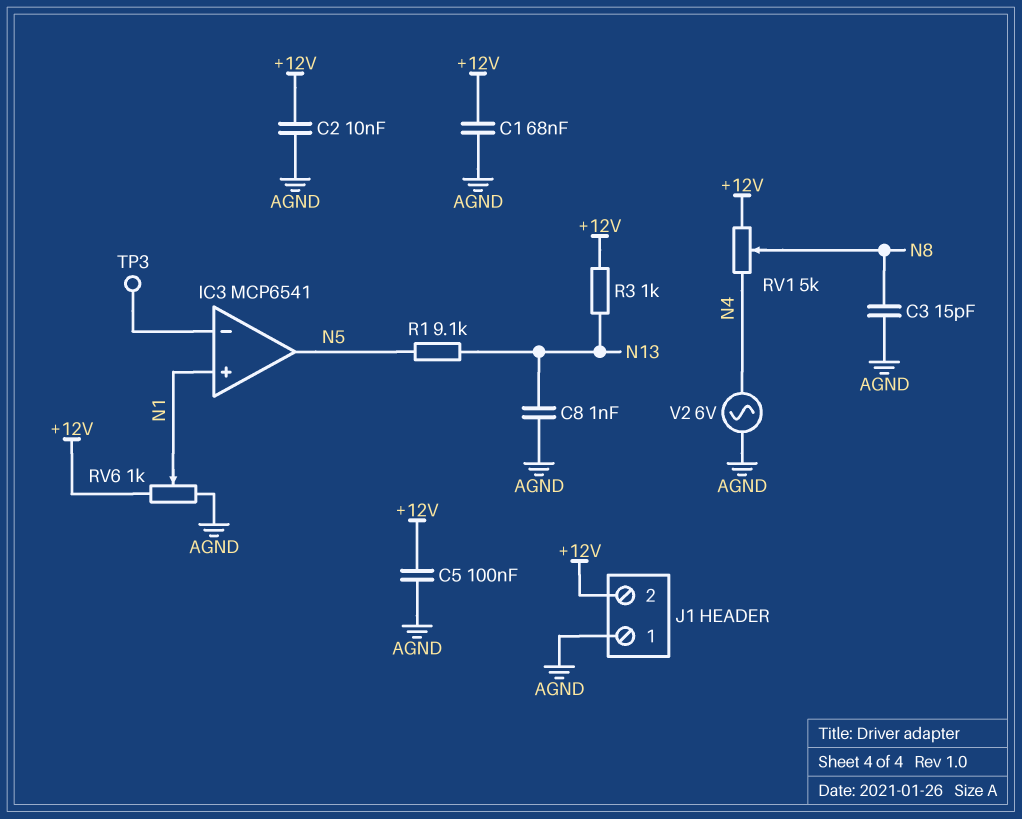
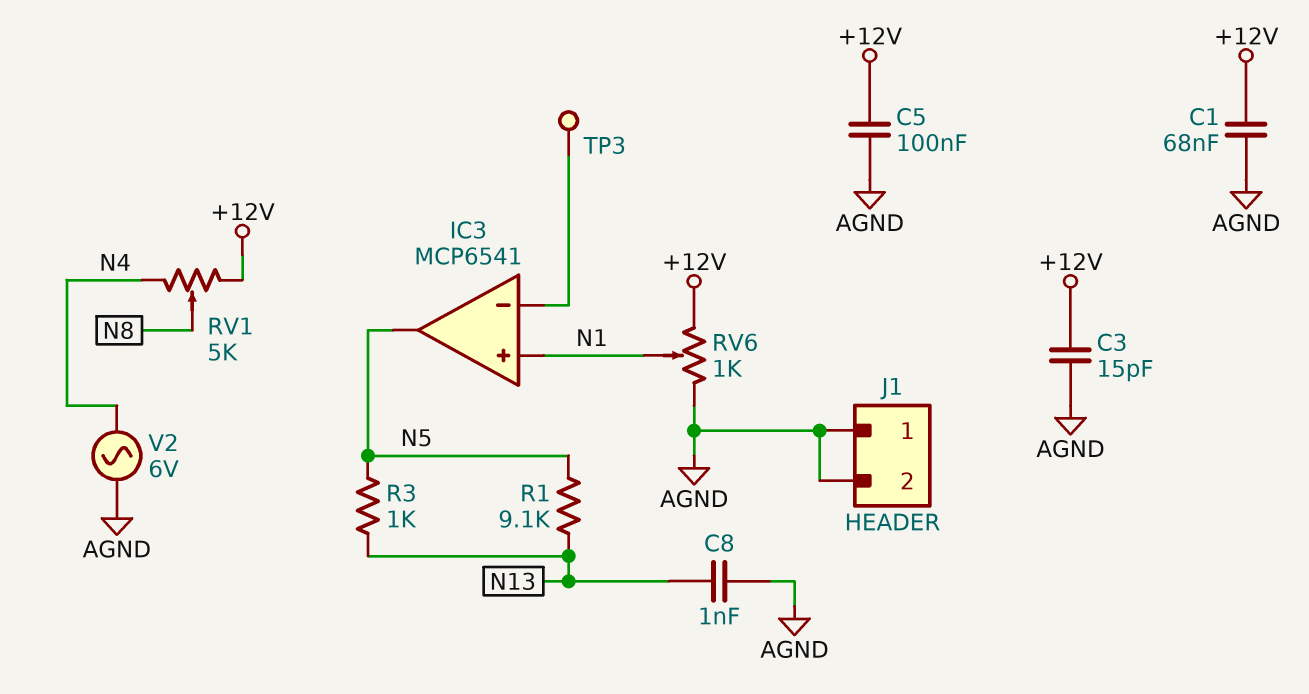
C2: 10nF (+12V, AGND) -> none
C3: 15pF (AGND, N8) -> 15pF (+12V, AGND)
J1 pin 2: +12V -> AGND
R3: 1k (+12V, N13) -> 1k (N5, N13)

